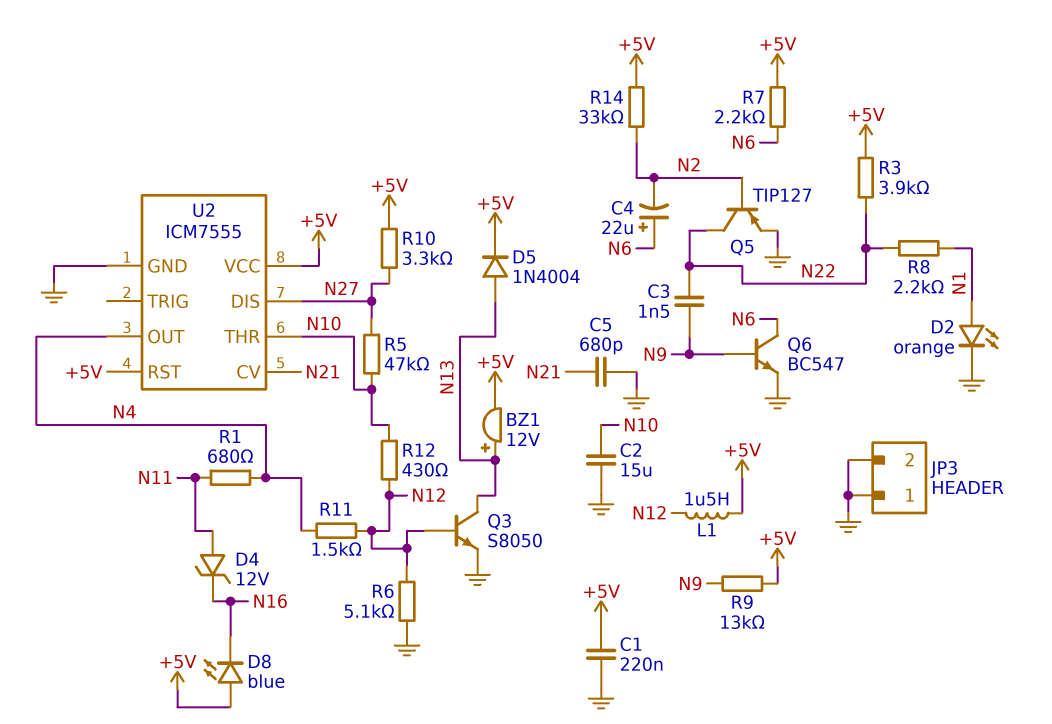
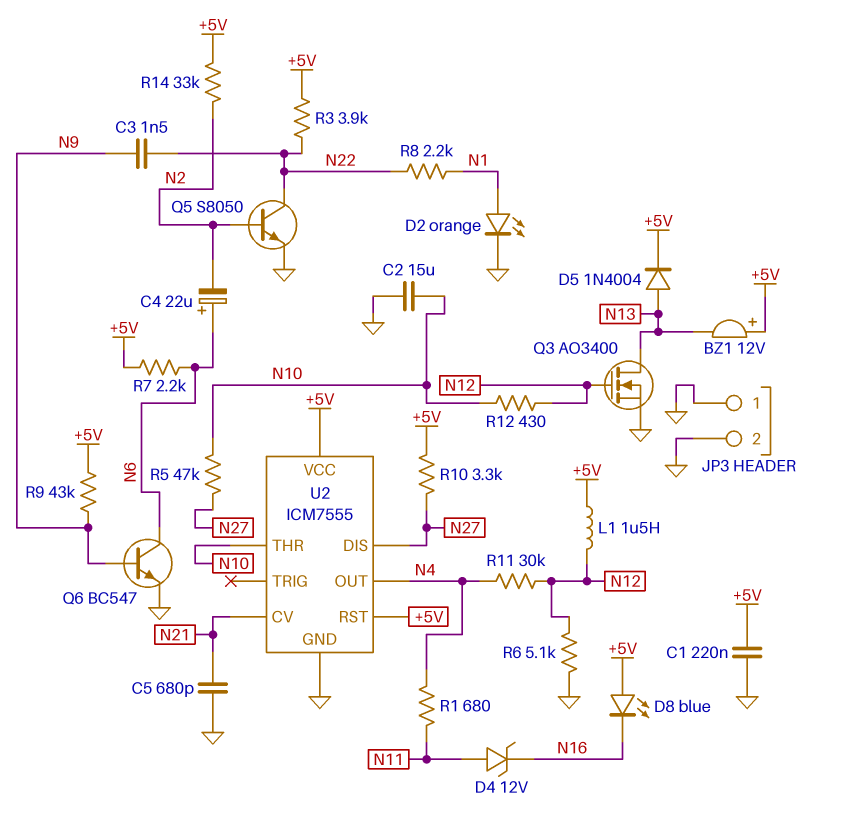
BZ1: buzzer 12V (plus N13, minus +5V) -> buzzer 12V (plus +5V, minus N13)
Q3: NPN S8050 (B N12, C N13, E GND) -> NMOS AO3400 (G N12, D N13, S GND)
Q5: PNP TIP127 (B N2, C N22, E GND) -> NPN S8050 (B N2, C N22, E GND)
R9: 13k (+5V, N9) -> 43k (+5V, N9)
R11: 1.5k (N4, N12) -> 30k (N4, N12)

